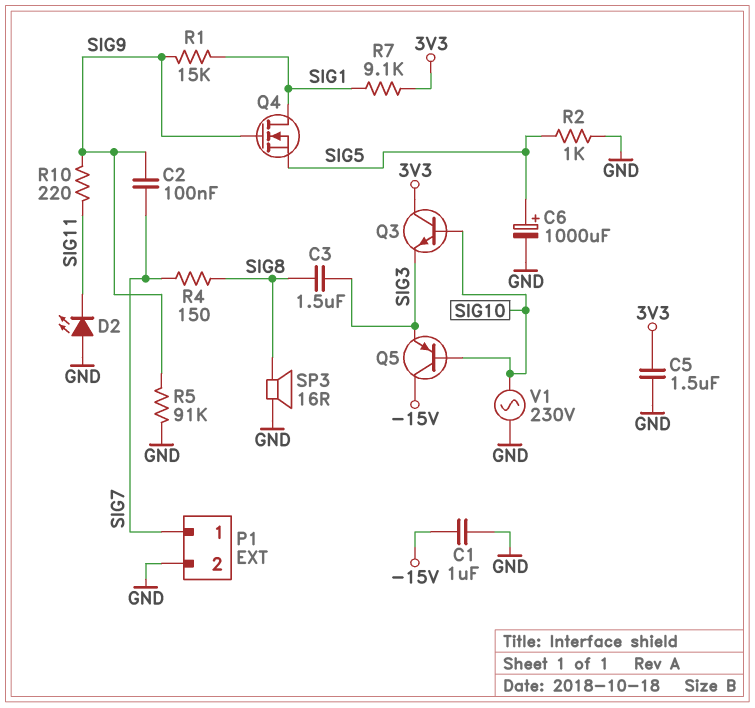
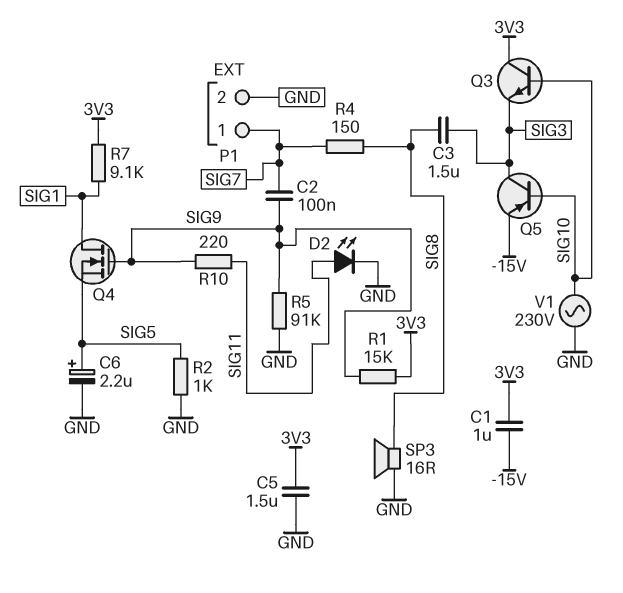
C1: 1uF (-15V, GND) -> 1uF (-15V, 3V3)
C6: 1000uF (plus SIG5, minus GND) -> 2.2uF (plus SIG5, minus GND)
D2: LED (A GND, K SIG11) -> LED (A SIG11, K GND)
Q5: PNP (B SIG10, C -15V, E SIG3) -> PNP (B SIG10, C SIG3, E -15V)
R1: 15k (SIG1, SIG9) -> 15k (3V3, SIG9)

